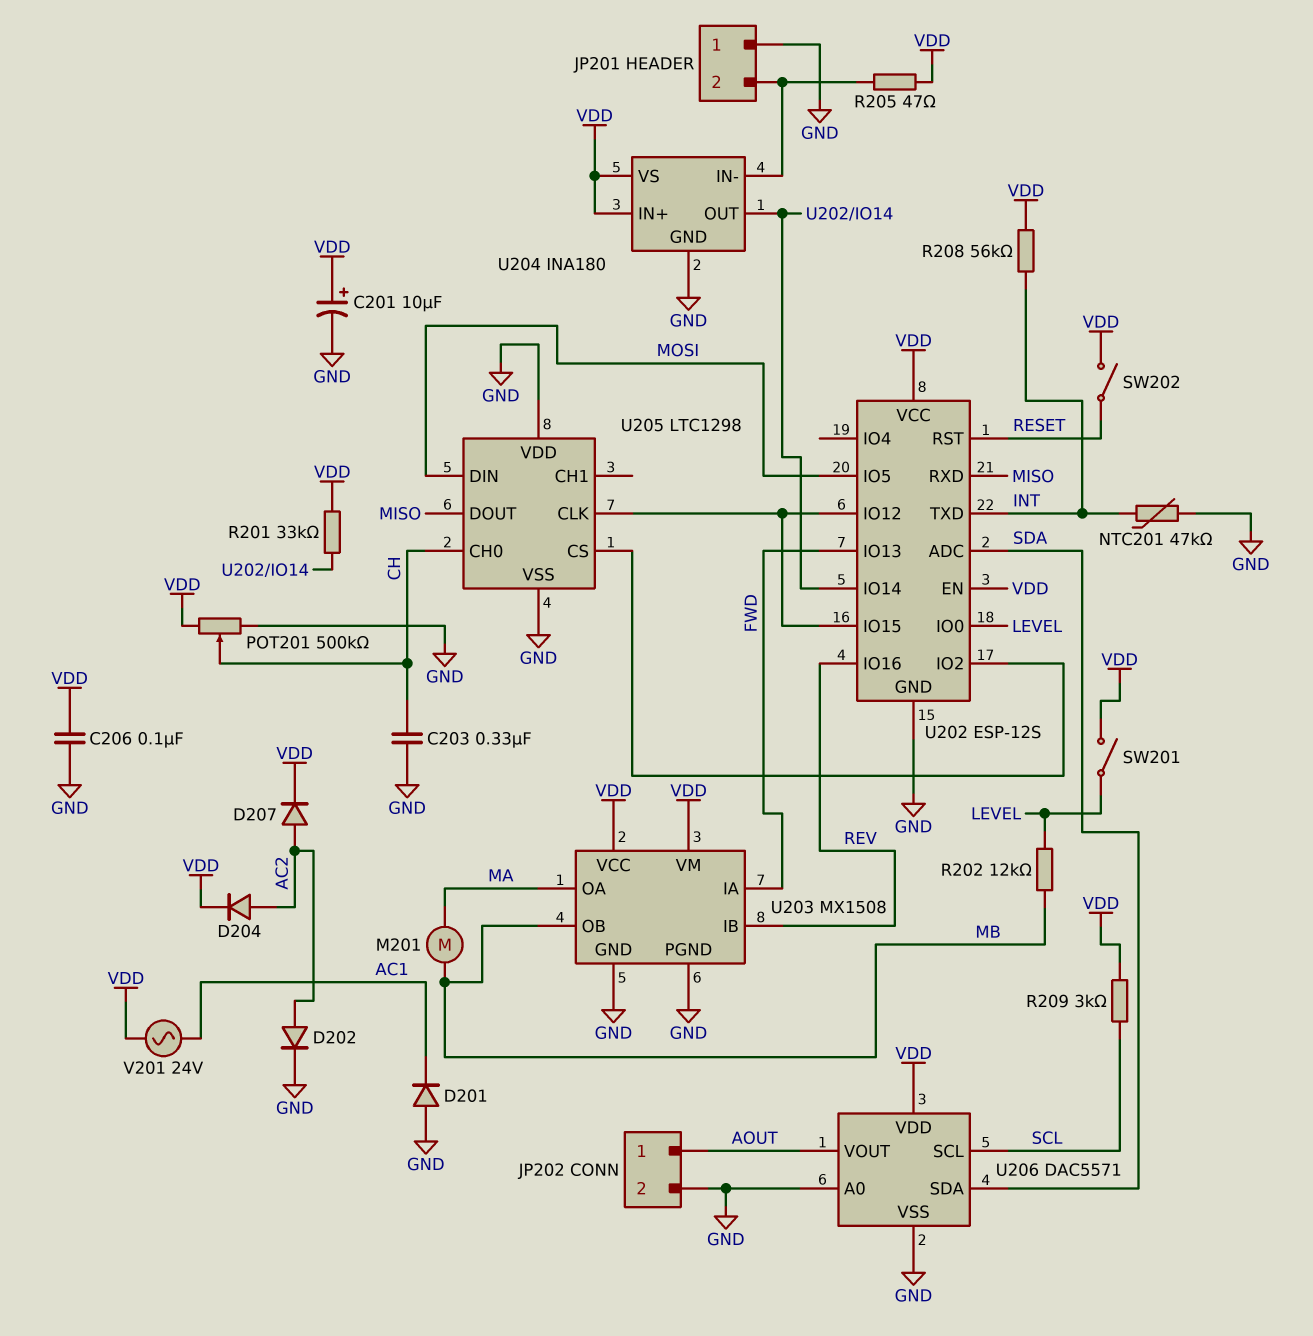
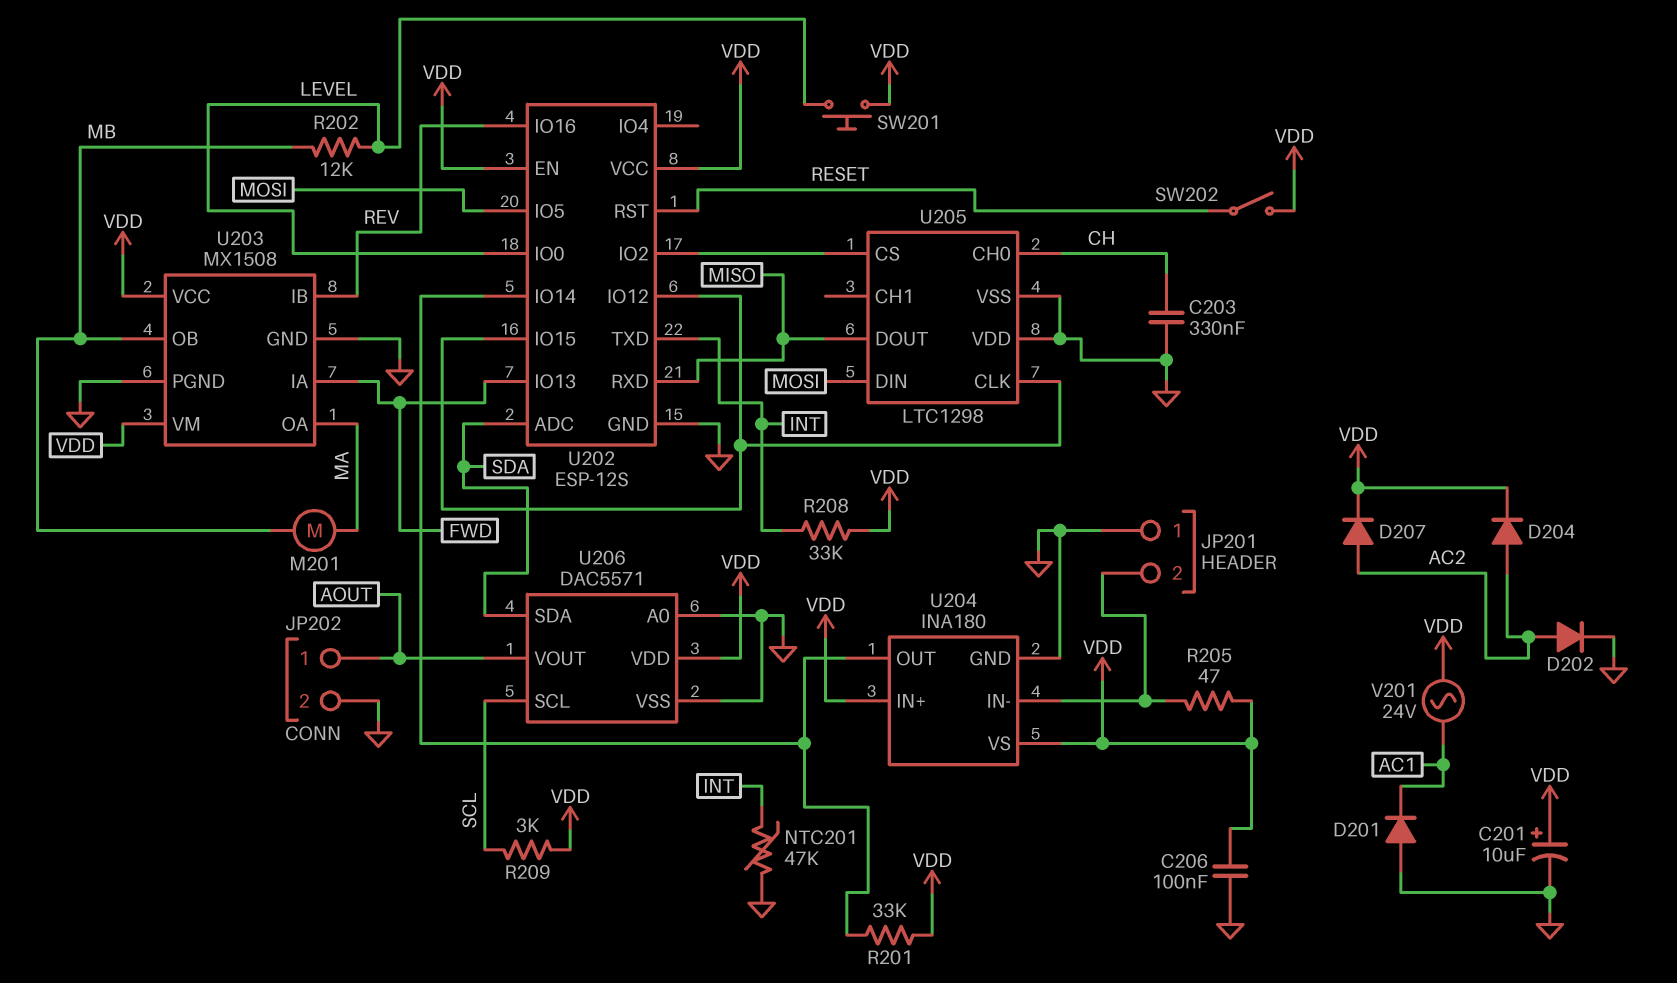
POT201: 500k (GND, VDD, wiper CH) -> none
R208: 56k (INT, VDD) -> 33k (INT, VDD)
SW201: switch (LEVEL, VDD) -> button (LEVEL, VDD)

